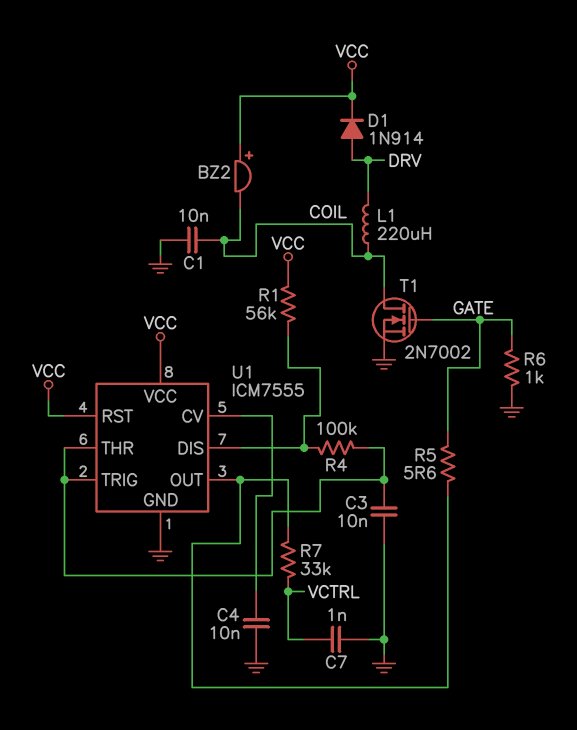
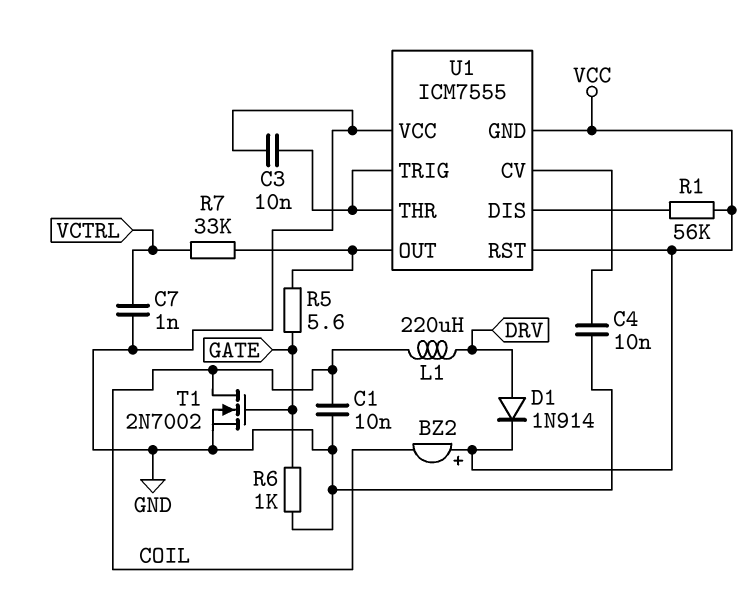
R4: 100k (U1/DIS, U1/THR) -> none
U1 pin GND: GND -> VCC
U1 pin VCC: VCC -> GND

